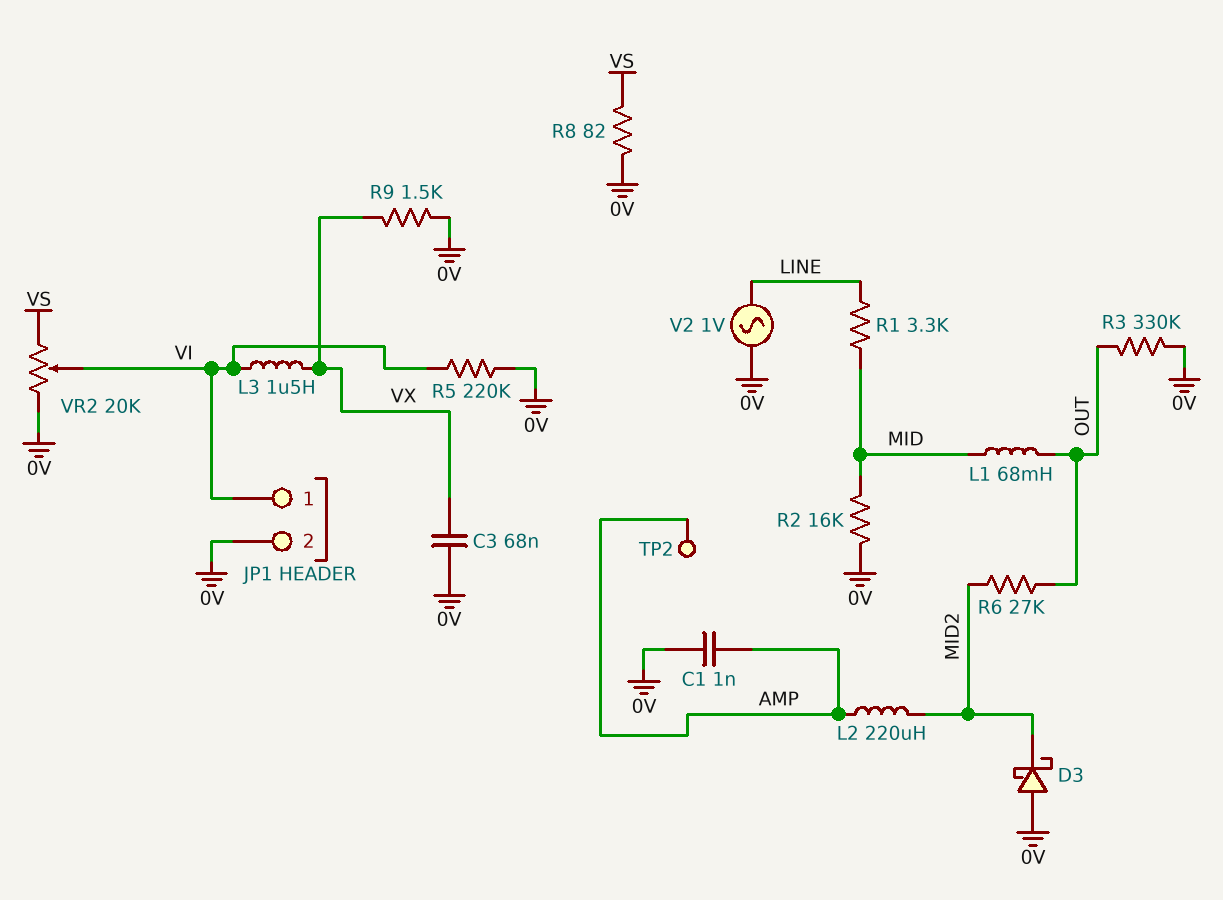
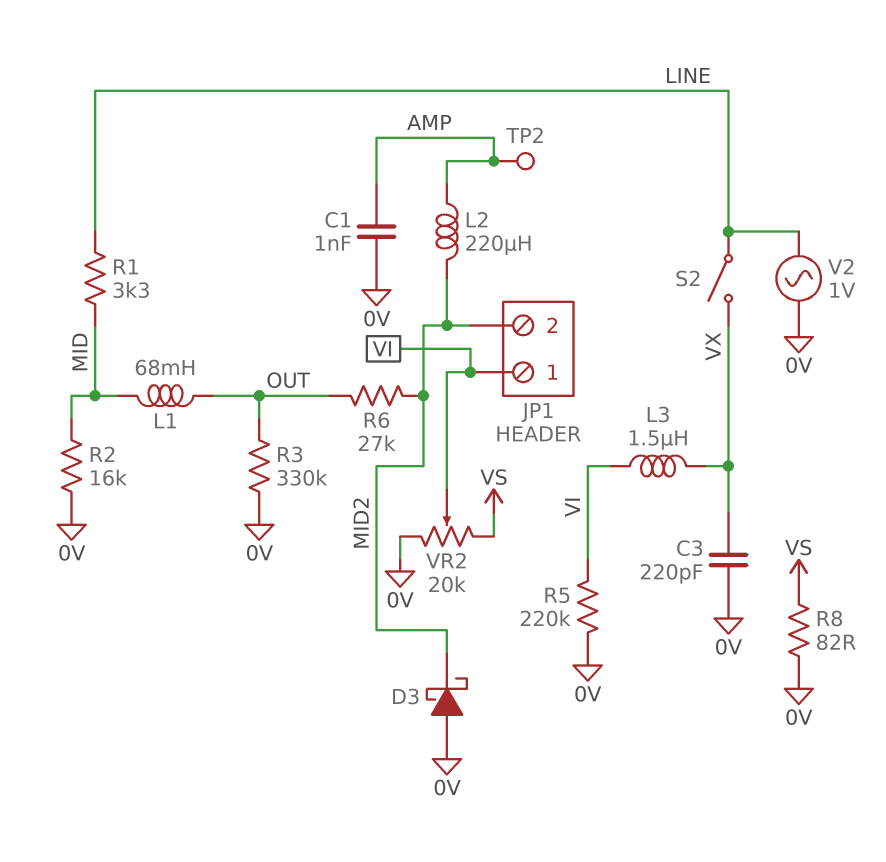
C3: 68nF (0V, VX) -> 220pF (0V, VX)
JP1 pin 2: 0V -> MID2
R9: 1.5k (0V, VX) -> none
S2: none -> switch (LINE, VX)

